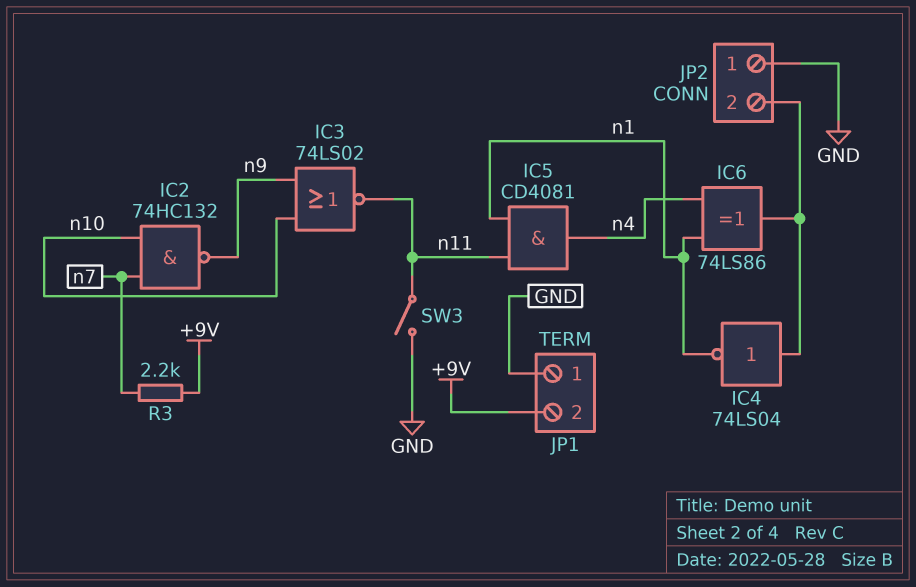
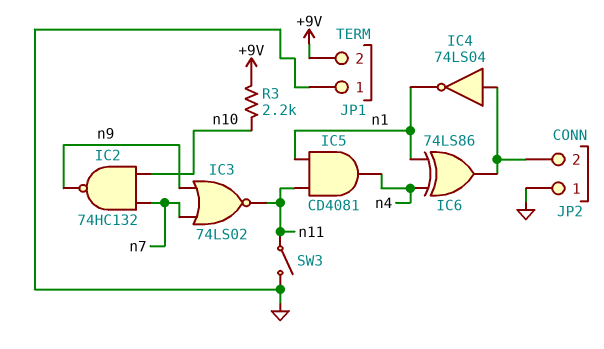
IC3: NOR 74LS02 (in n9, in n10, out n11) -> NOR 74LS02 (in n7, in n9, out n11)
R3: 2.2k (+9V, n7) -> 2.2k (+9V, n10)

